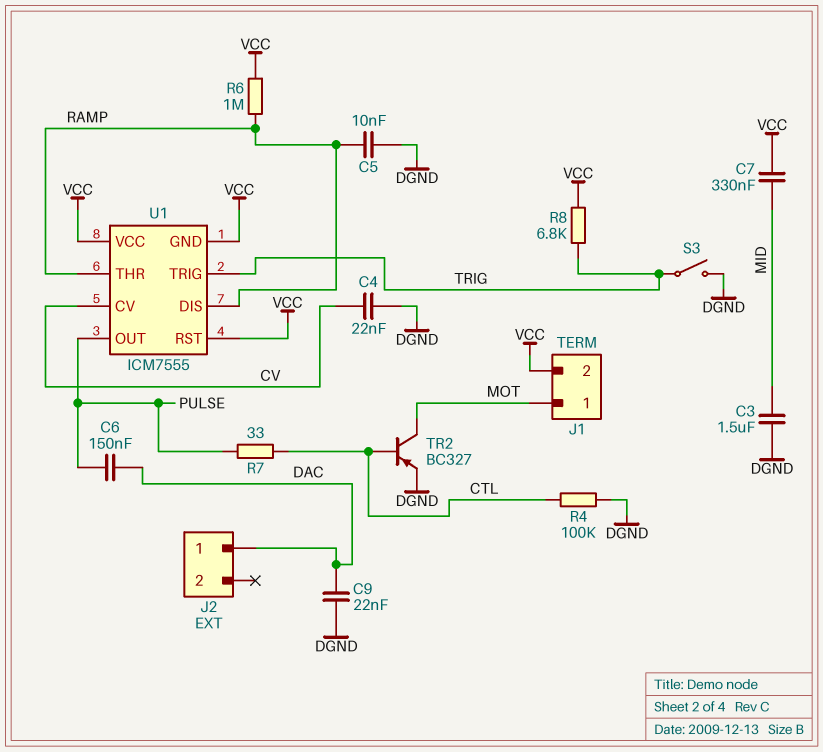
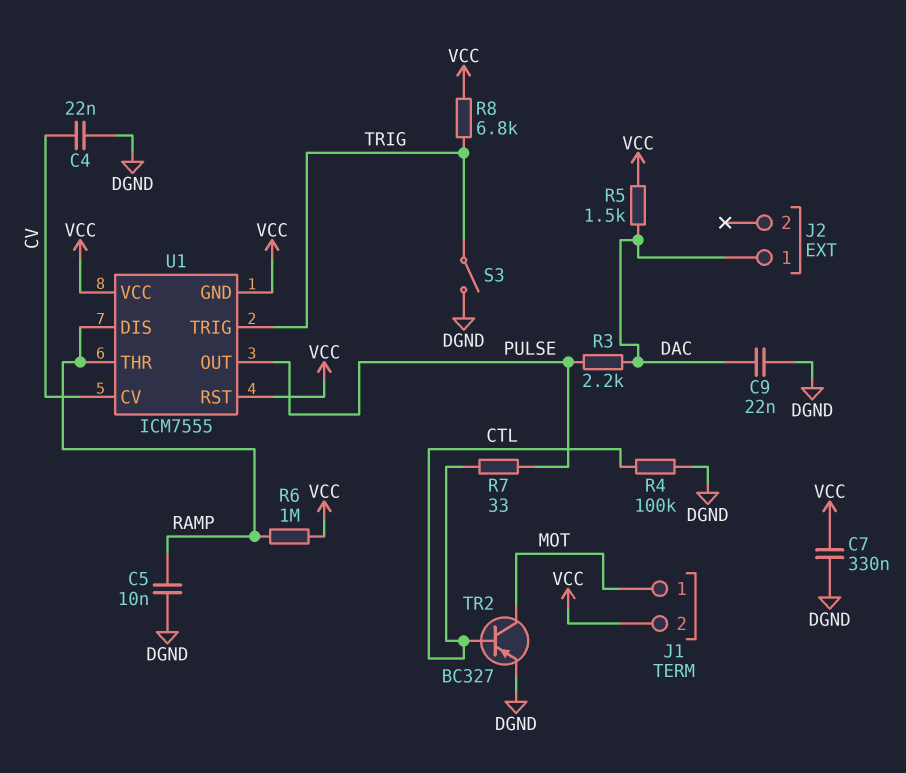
C3: 1.5uF (DGND, MID) -> none
C6: 150nF (DAC, PULSE) -> none
C7: 330nF (MID, VCC) -> 330nF (DGND, VCC)
R3: none -> 2.2k (DAC, PULSE)
R5: none -> 1.5k (DAC, VCC)

